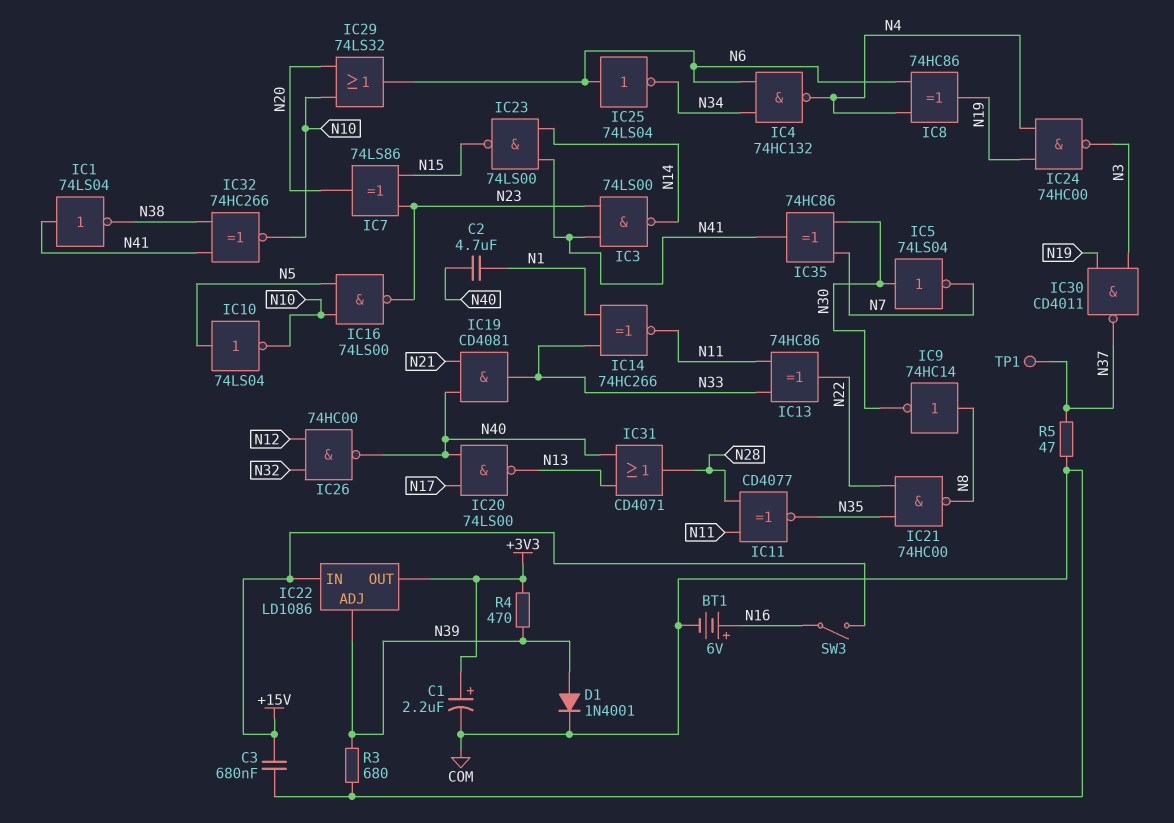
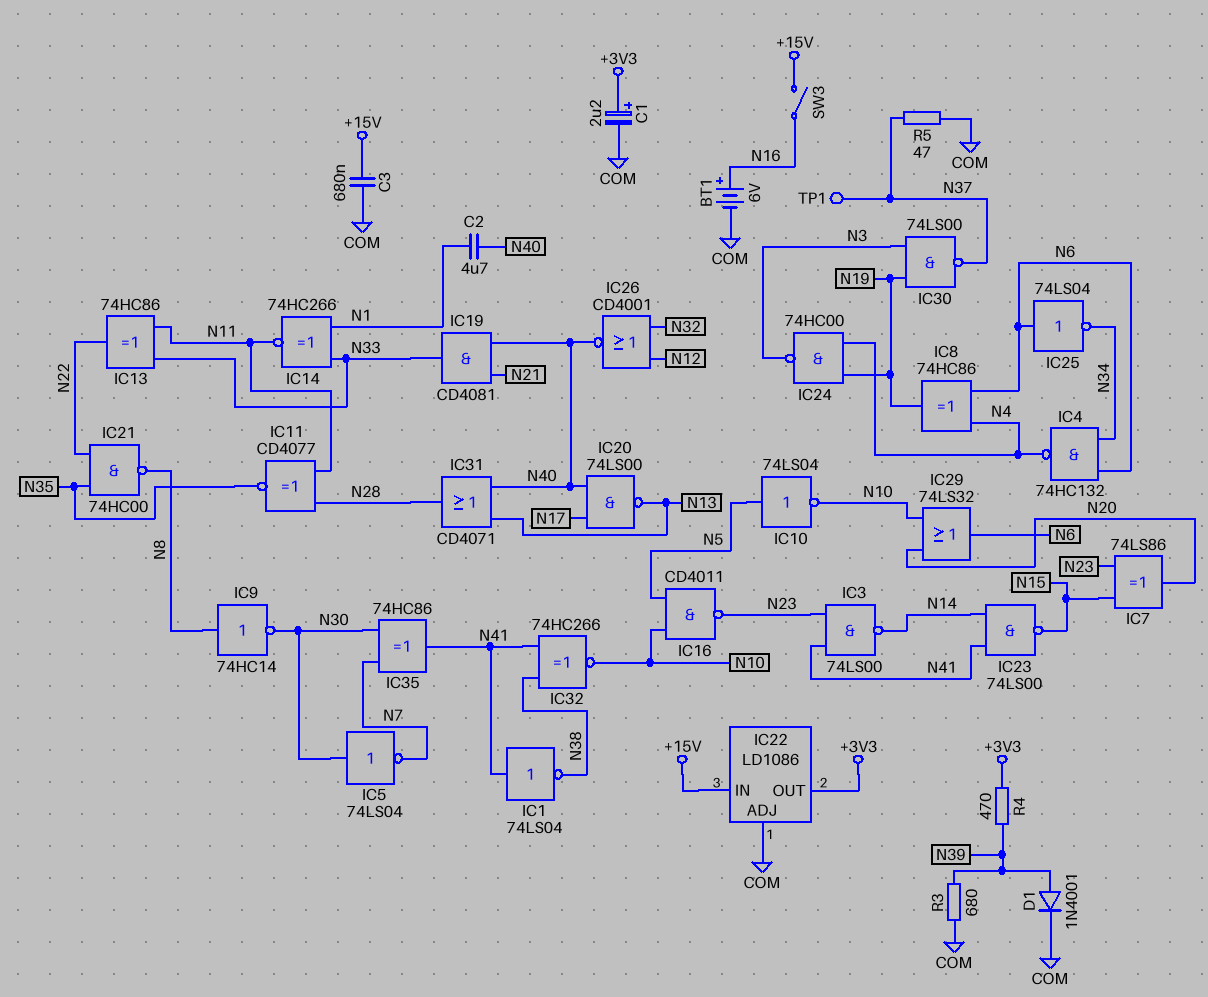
IC16: NAND 74LS00 (in N5, in N10, out N23) -> NAND CD4011 (in N5, in N10, out N23)
IC22 pin ADJ: N39 -> COM
IC26: NAND 74HC00 (in N12, in N32, out N40) -> NOR CD4001 (in N12, in N32, out N40)
IC30: NAND CD4011 (in N3, in N19, out N37) -> NAND 74LS00 (in N3, in N19, out N37)

